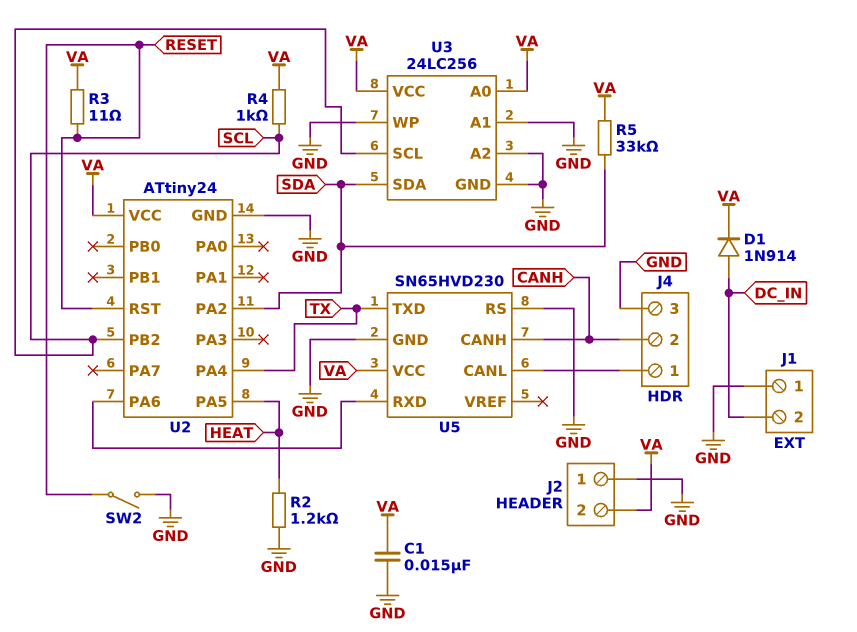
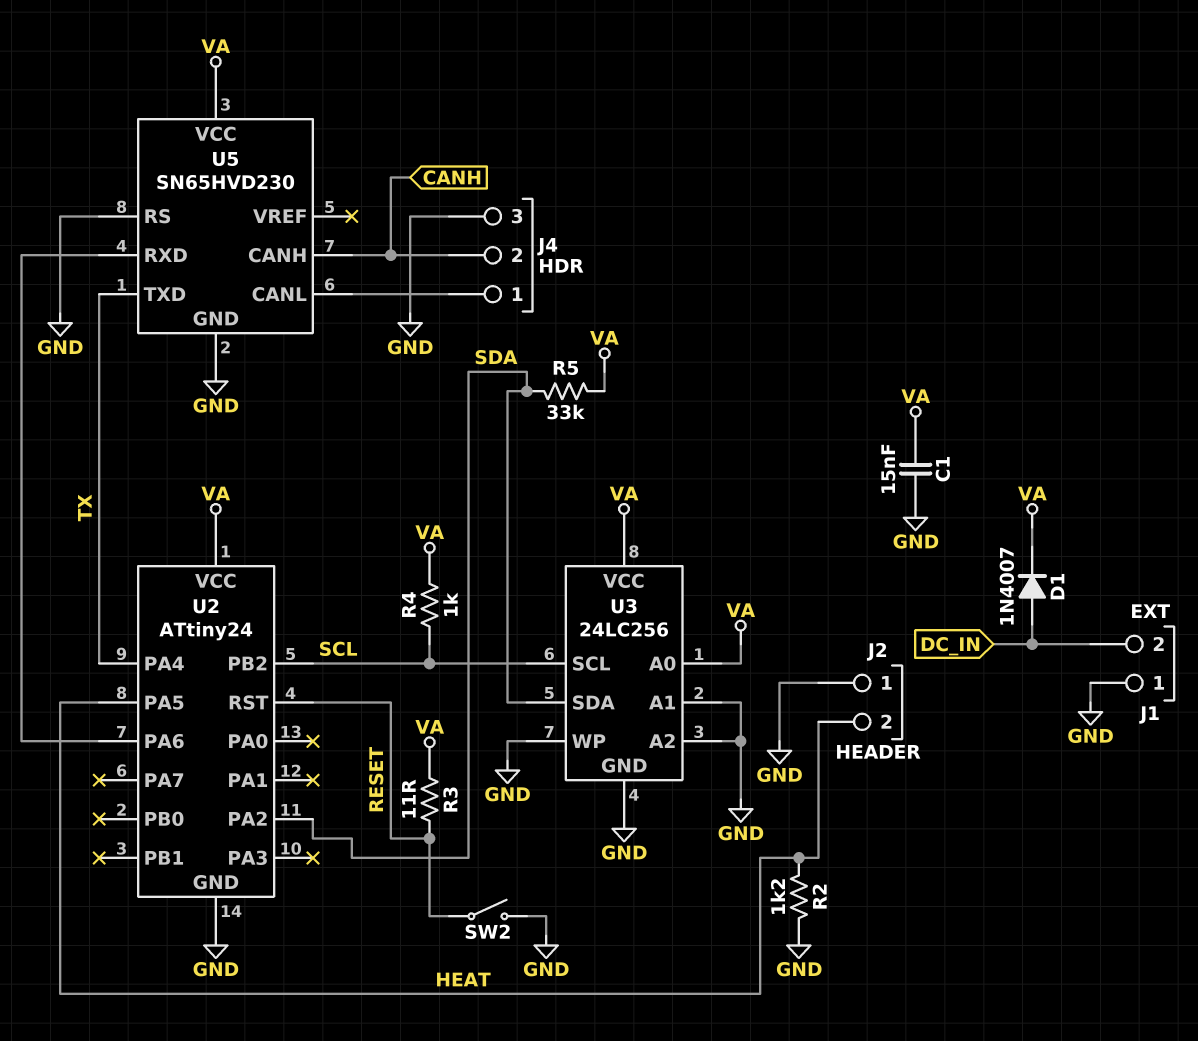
D1: diode 1N914 (A DC_IN, K VA) -> diode 1N4007 (A DC_IN, K VA)
J2 pin 2: VA -> HEAT

